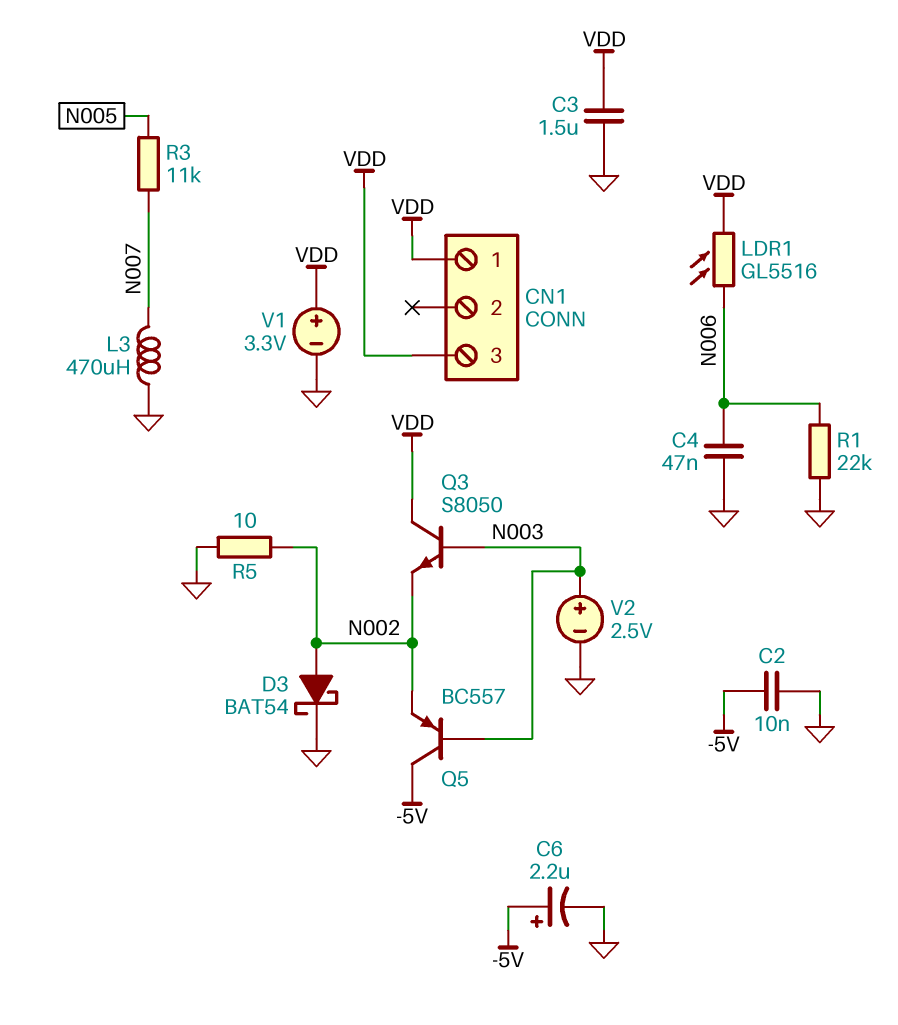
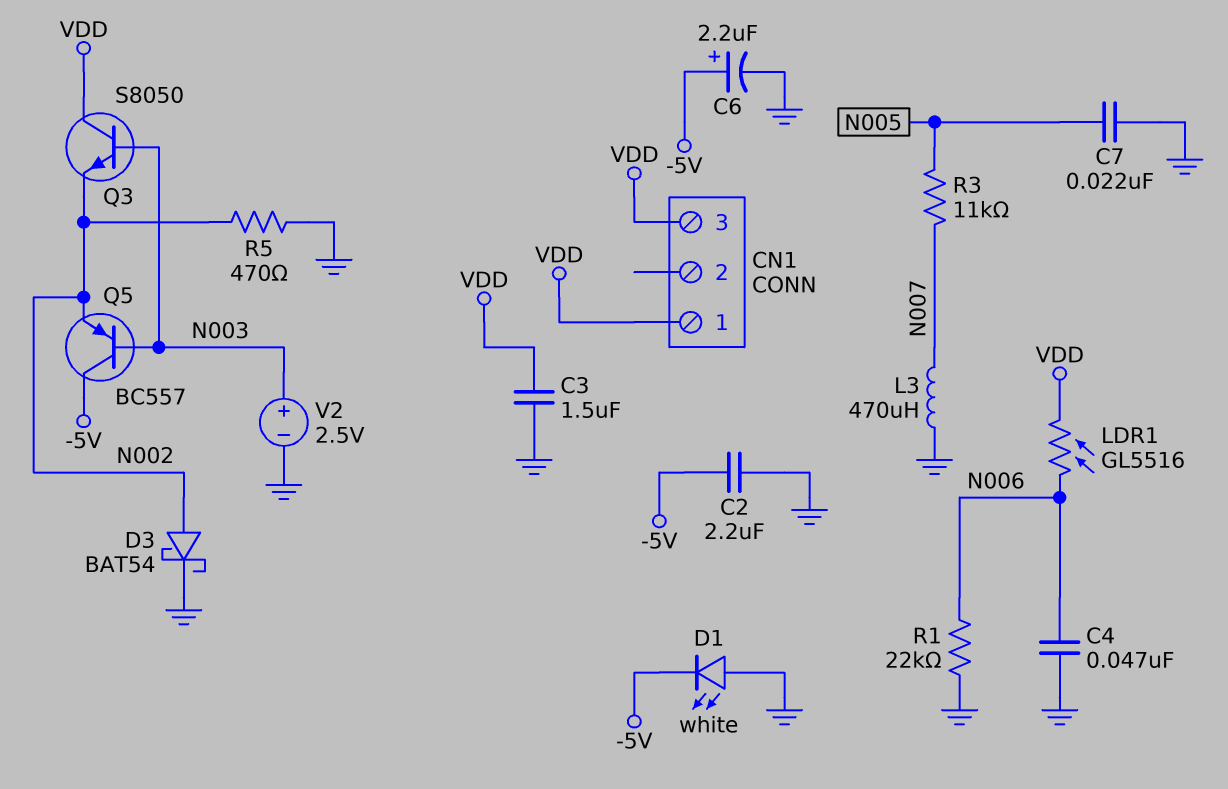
C2: 10nF (-5V, GND) -> 2.2uF (-5V, GND)
C7: none -> 22nF (GND, N005)
D1: none -> LED white (A GND, K -5V)
R5: 10 (GND, N002) -> 470 (GND, N002)
V1: 3.3V (plus VDD, minus GND) -> none

